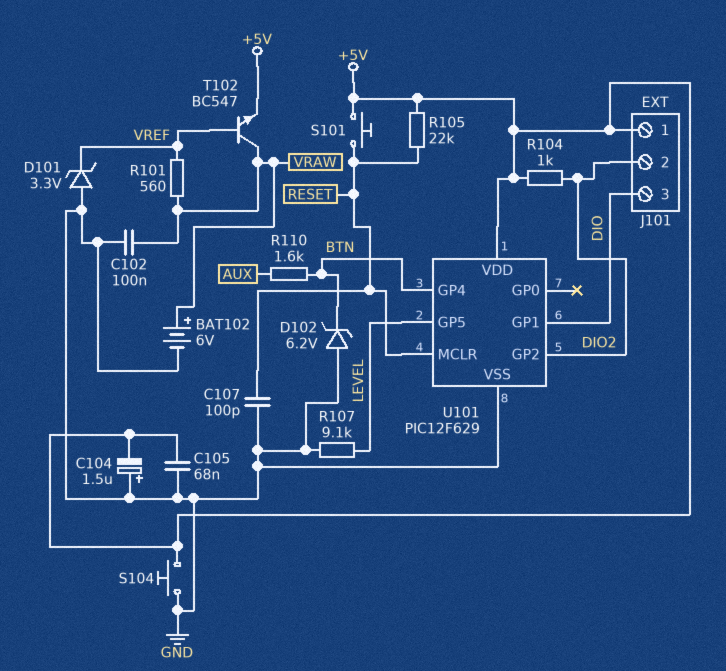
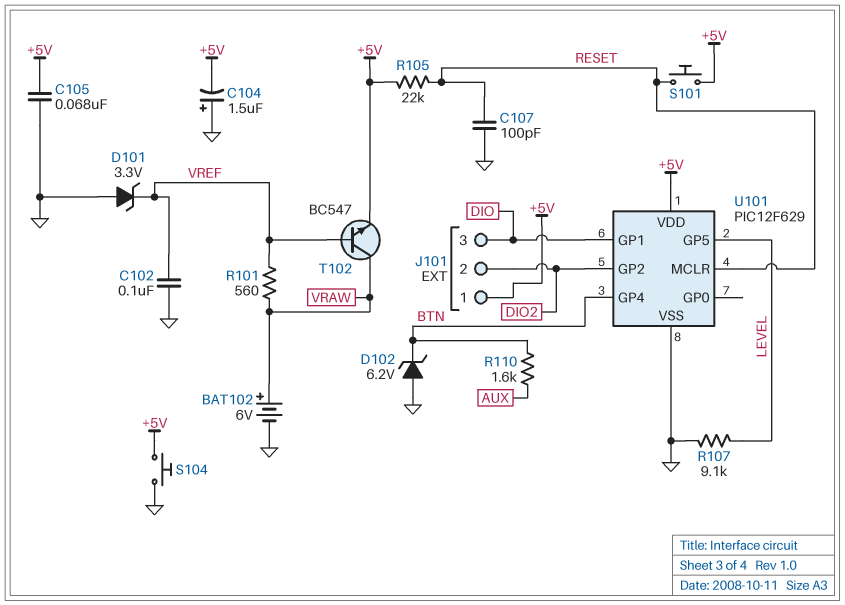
C102: 100nF (GND, VRAW) -> 100nF (GND, VREF)
R104: 1k (+5V, DIO2) -> none

